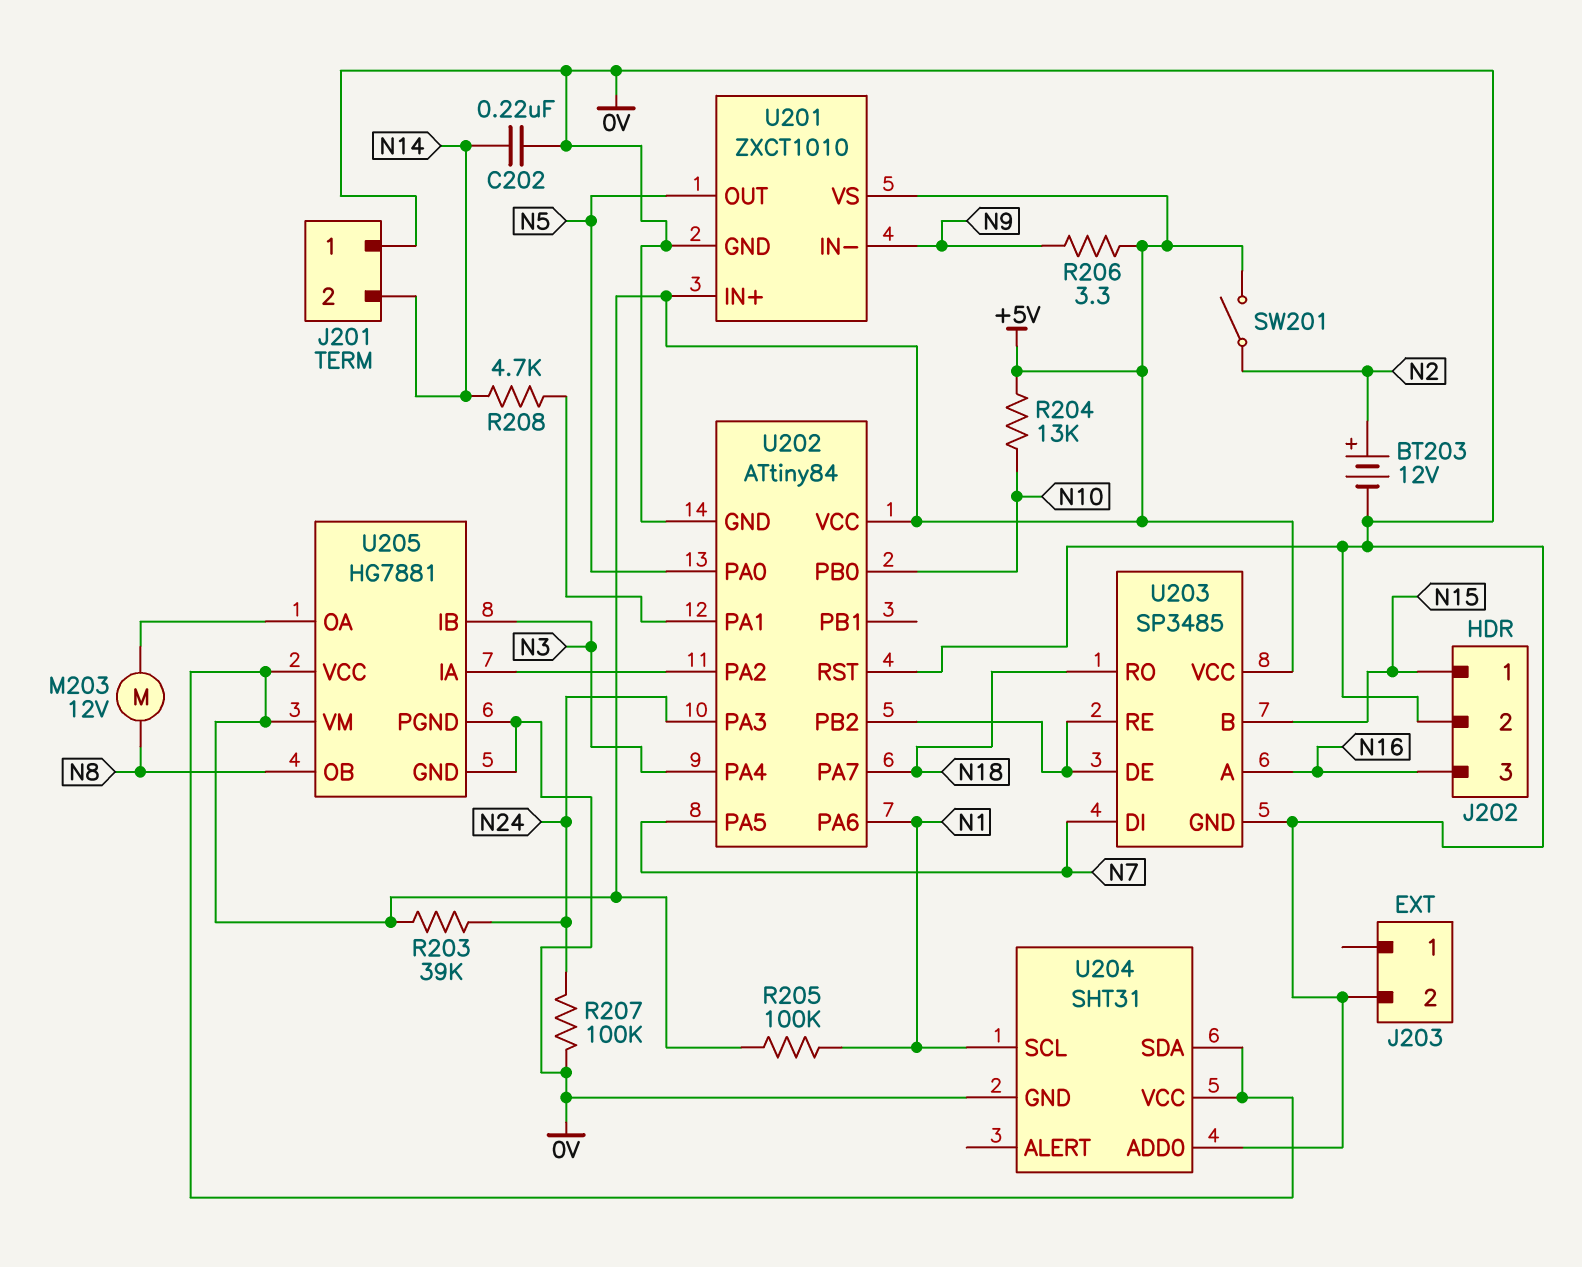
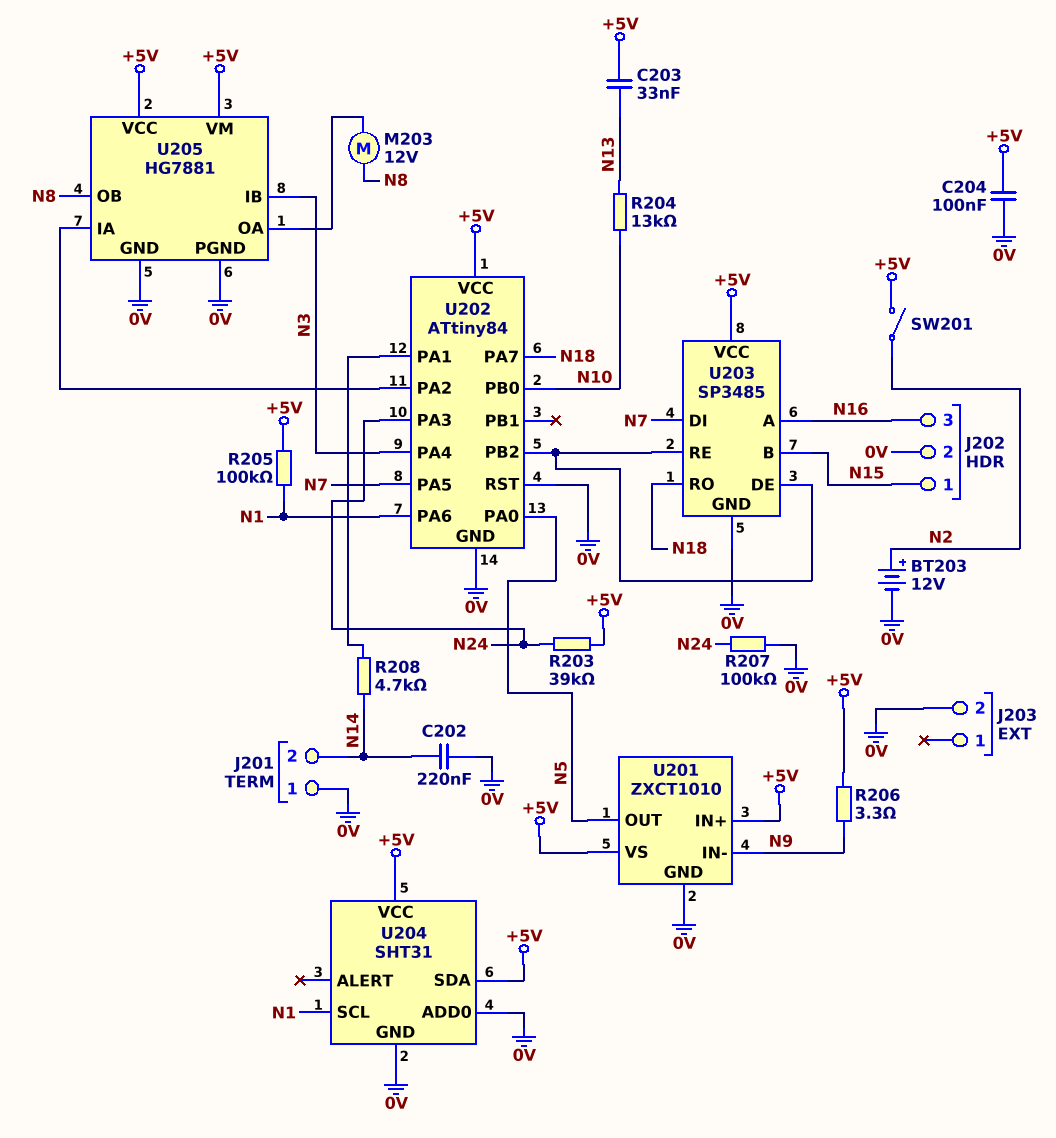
C203: none -> 33nF (+5V, N13)
C204: none -> 100nF (+5V, 0V)
R204: 13k (+5V, N10) -> 13k (N10, N13)

